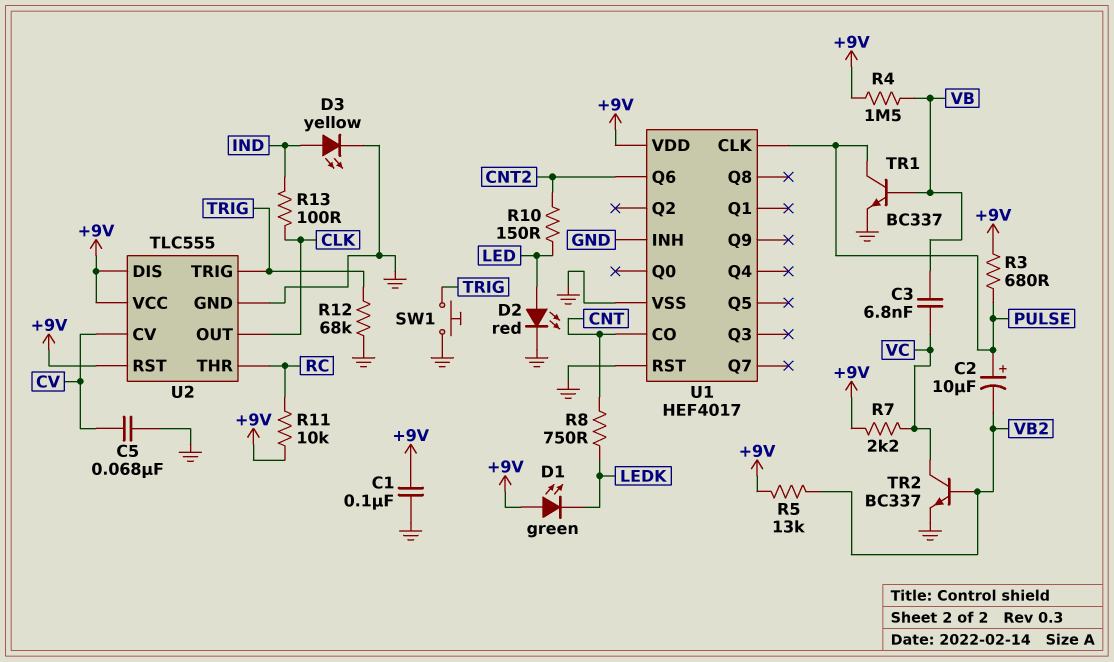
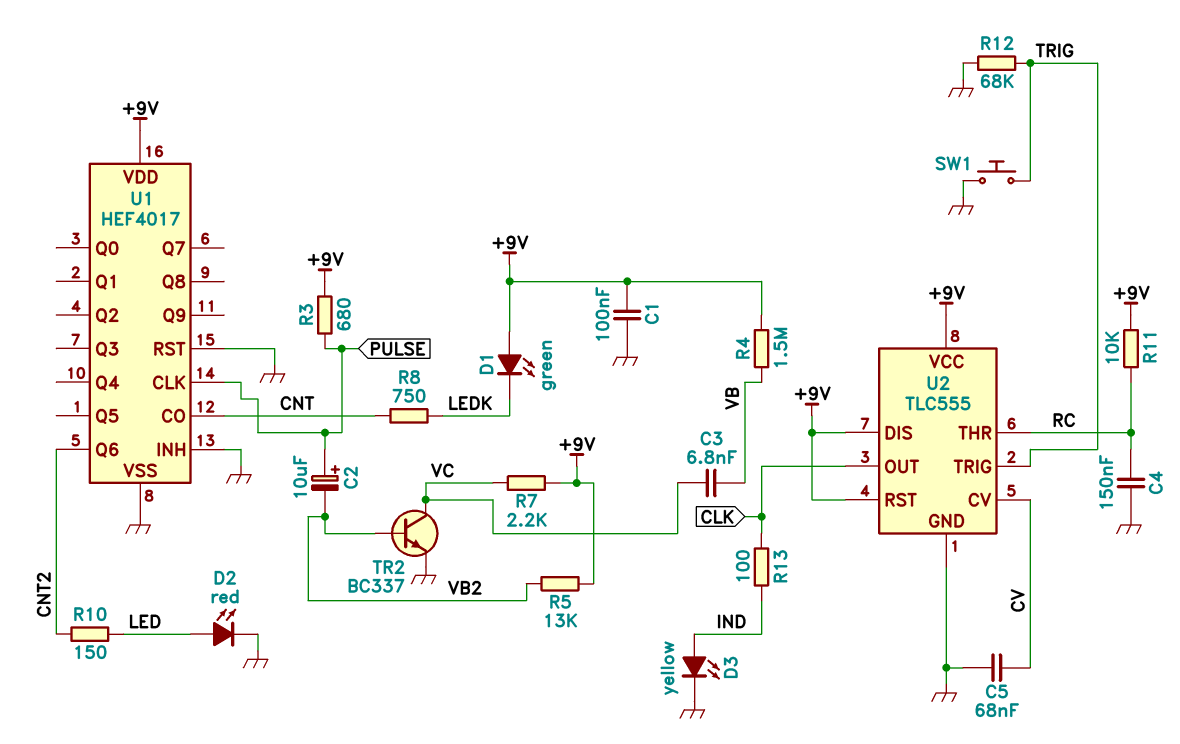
C4: none -> 150nF (GND, RC)
TR1: NPN BC337 (B VB, C PULSE, E GND) -> none

